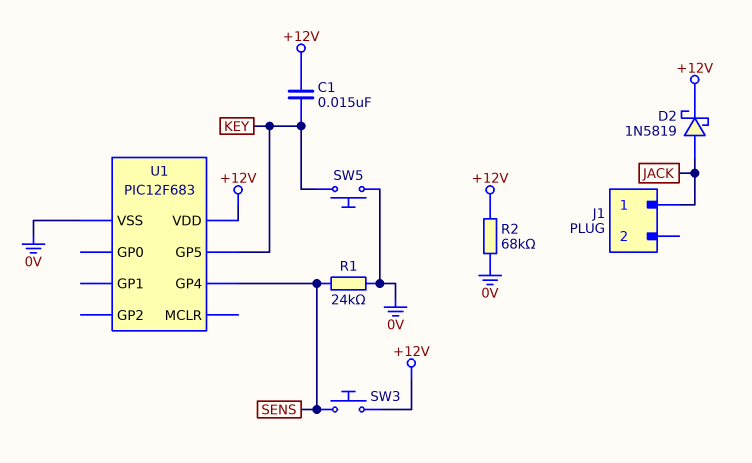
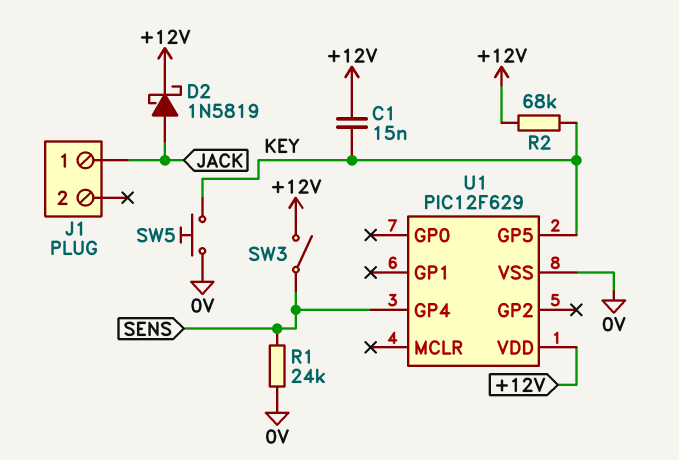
R2: 68k (+12V, 0V) -> 68k (+12V, KEY)
SW3: button (+12V, SENS) -> switch (+12V, SENS)
U1: PIC12F683 -> PIC12F629

